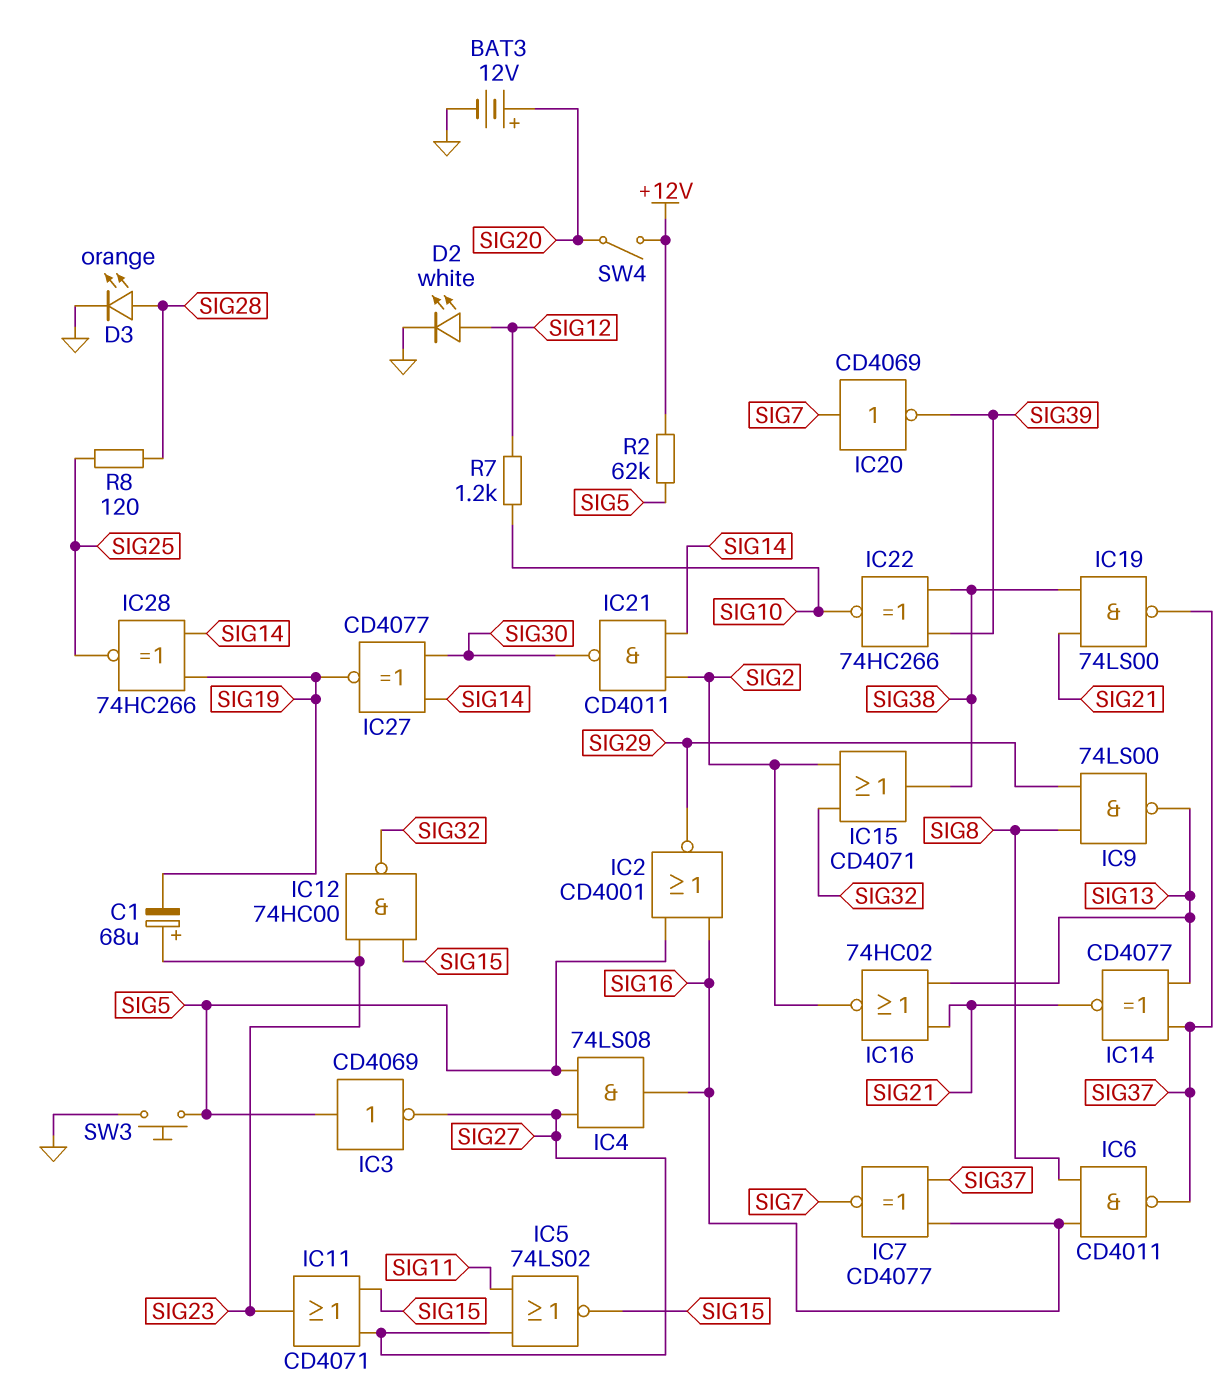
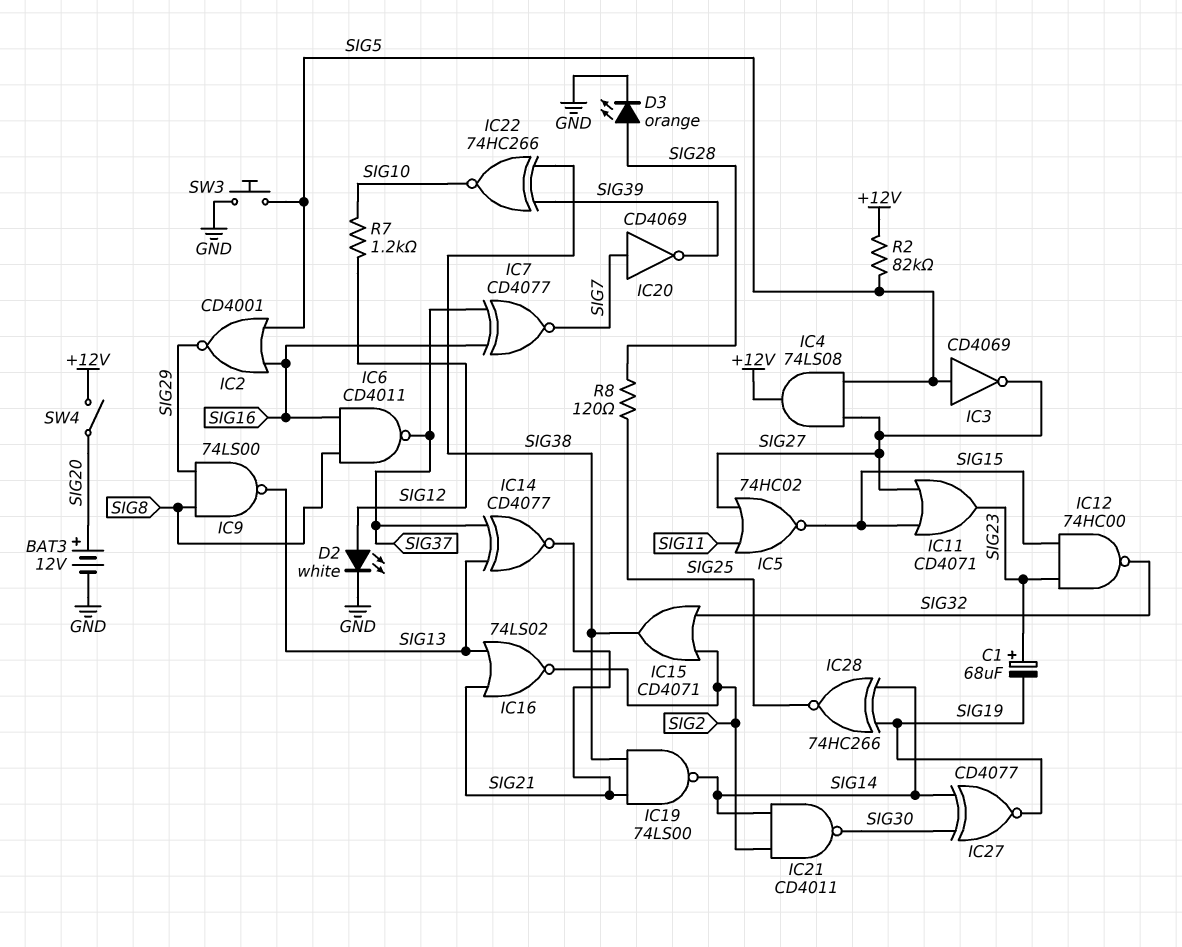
IC4: AND 74LS08 (in SIG5, in SIG27, out SIG16) -> AND 74LS08 (in SIG5, in SIG27, out +12V)
IC5: NOR 74LS02 (in SIG11, in SIG27, out SIG15) -> NOR 74HC02 (in SIG11, in SIG27, out SIG15)
IC16: NOR 74HC02 (in SIG13, in SIG21, out SIG2) -> NOR 74LS02 (in SIG13, in SIG21, out SIG2)
IC19: NAND 74LS00 (in SIG21, in SIG38, out SIG37) -> NAND 74LS00 (in SIG21, in SIG38, out SIG14)
R2: 62k (+12V, SIG5) -> 82k (+12V, SIG5)

